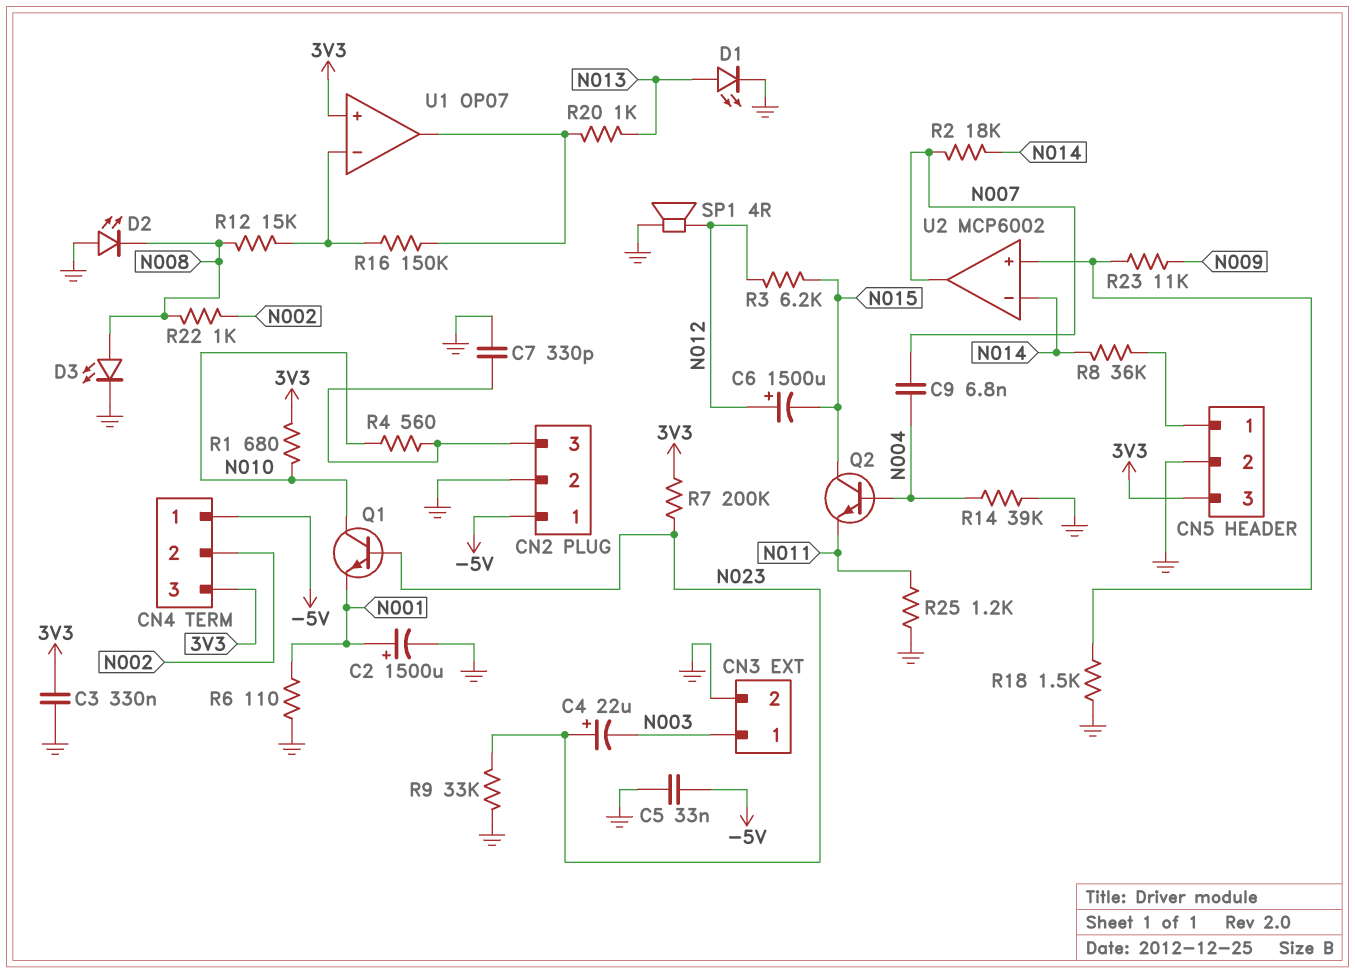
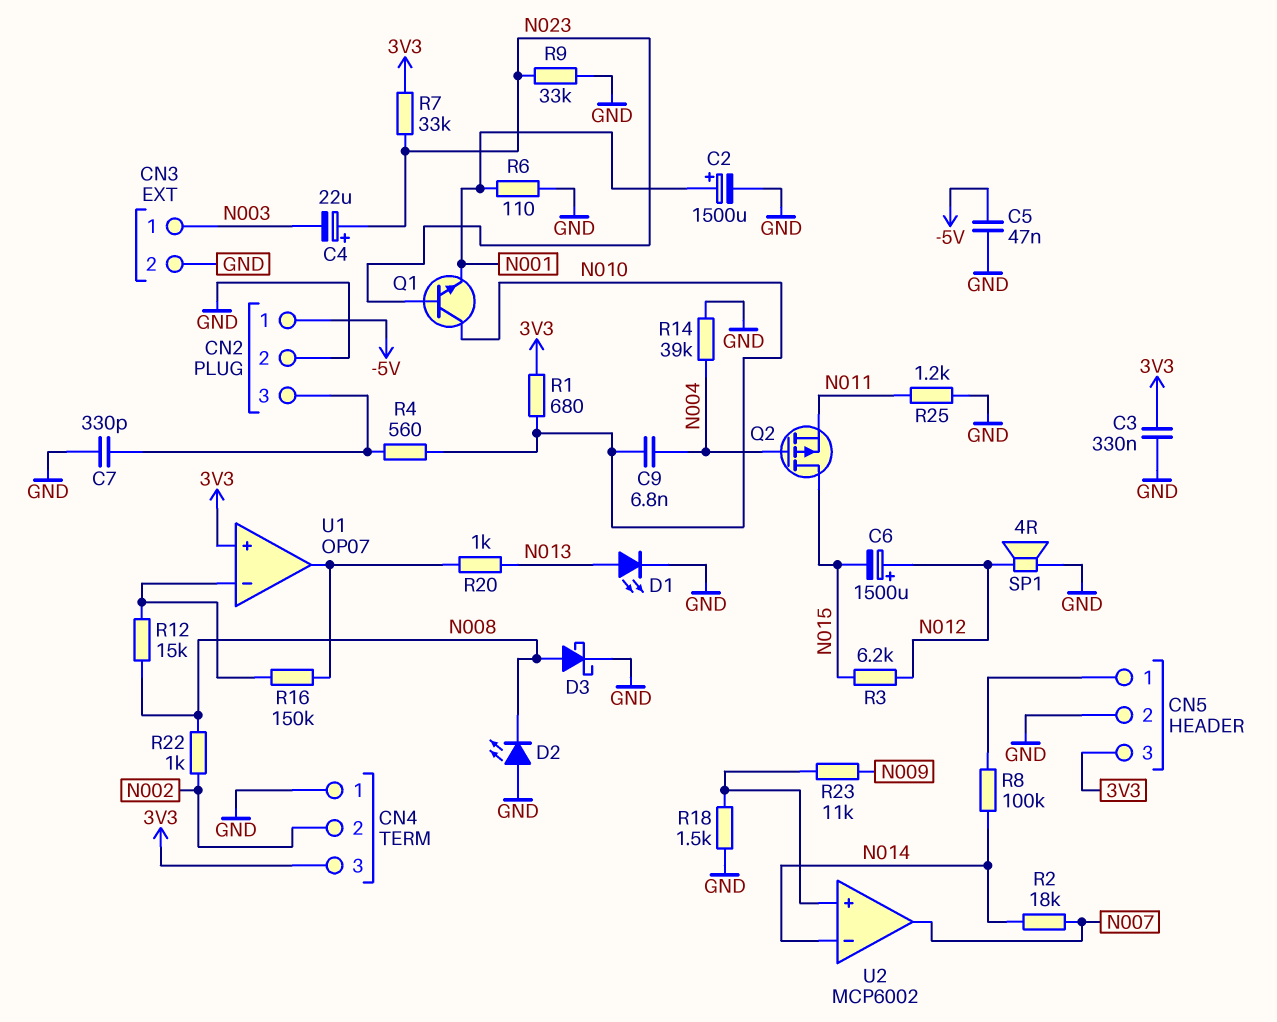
C5: 33nF (-5V, GND) -> 47nF (-5V, GND)
C9: 6.8nF (N004, N007) -> 6.8nF (N004, N010)
CN4 pin 1: -5V -> GND
D3: LED (A N008, K GND) -> schottky (A N008, K GND)
Q2: NPN (B N004, C N015, E N011) -> PMOS (G N004, D N015, S N011)
R7: 200k (3V3, N023) -> 33k (3V3, N023)
R8: 36k (CN5/1, N014) -> 100k (CN5/1, N014)

